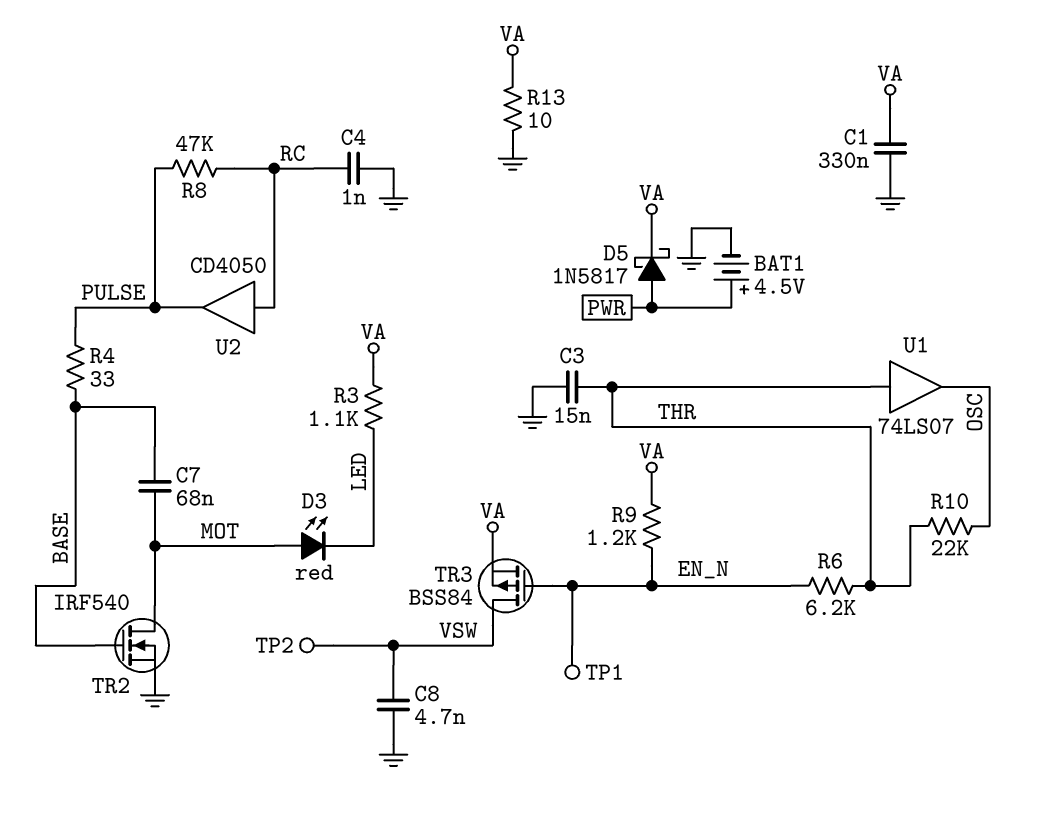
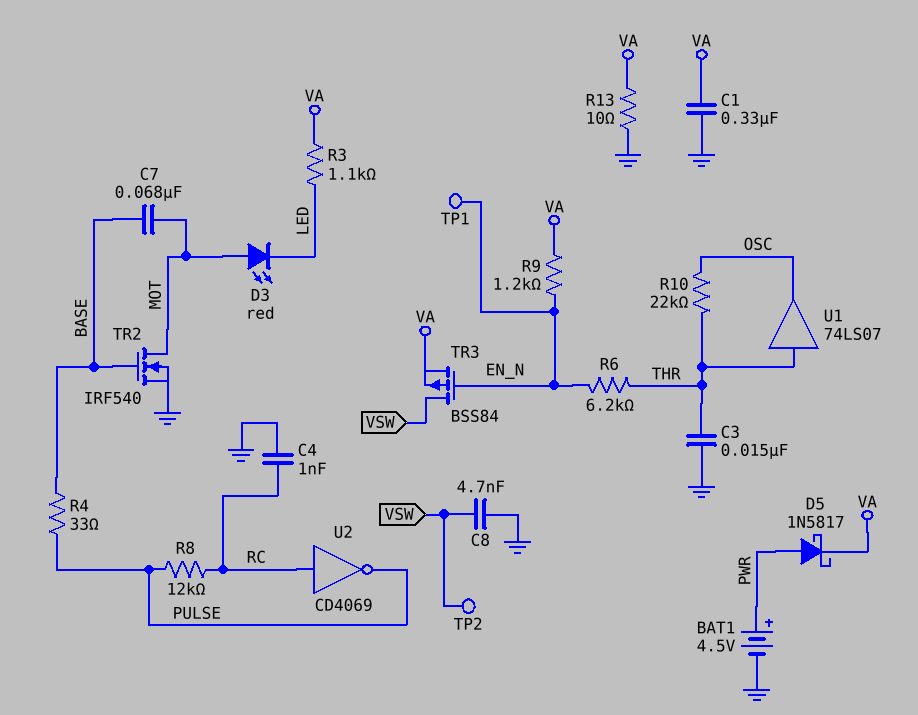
R8: 47k (PULSE, RC) -> 12k (PULSE, RC)
U2: buffer CD4050 (in RC, out PULSE) -> NOT CD4069 (in RC, out PULSE)

